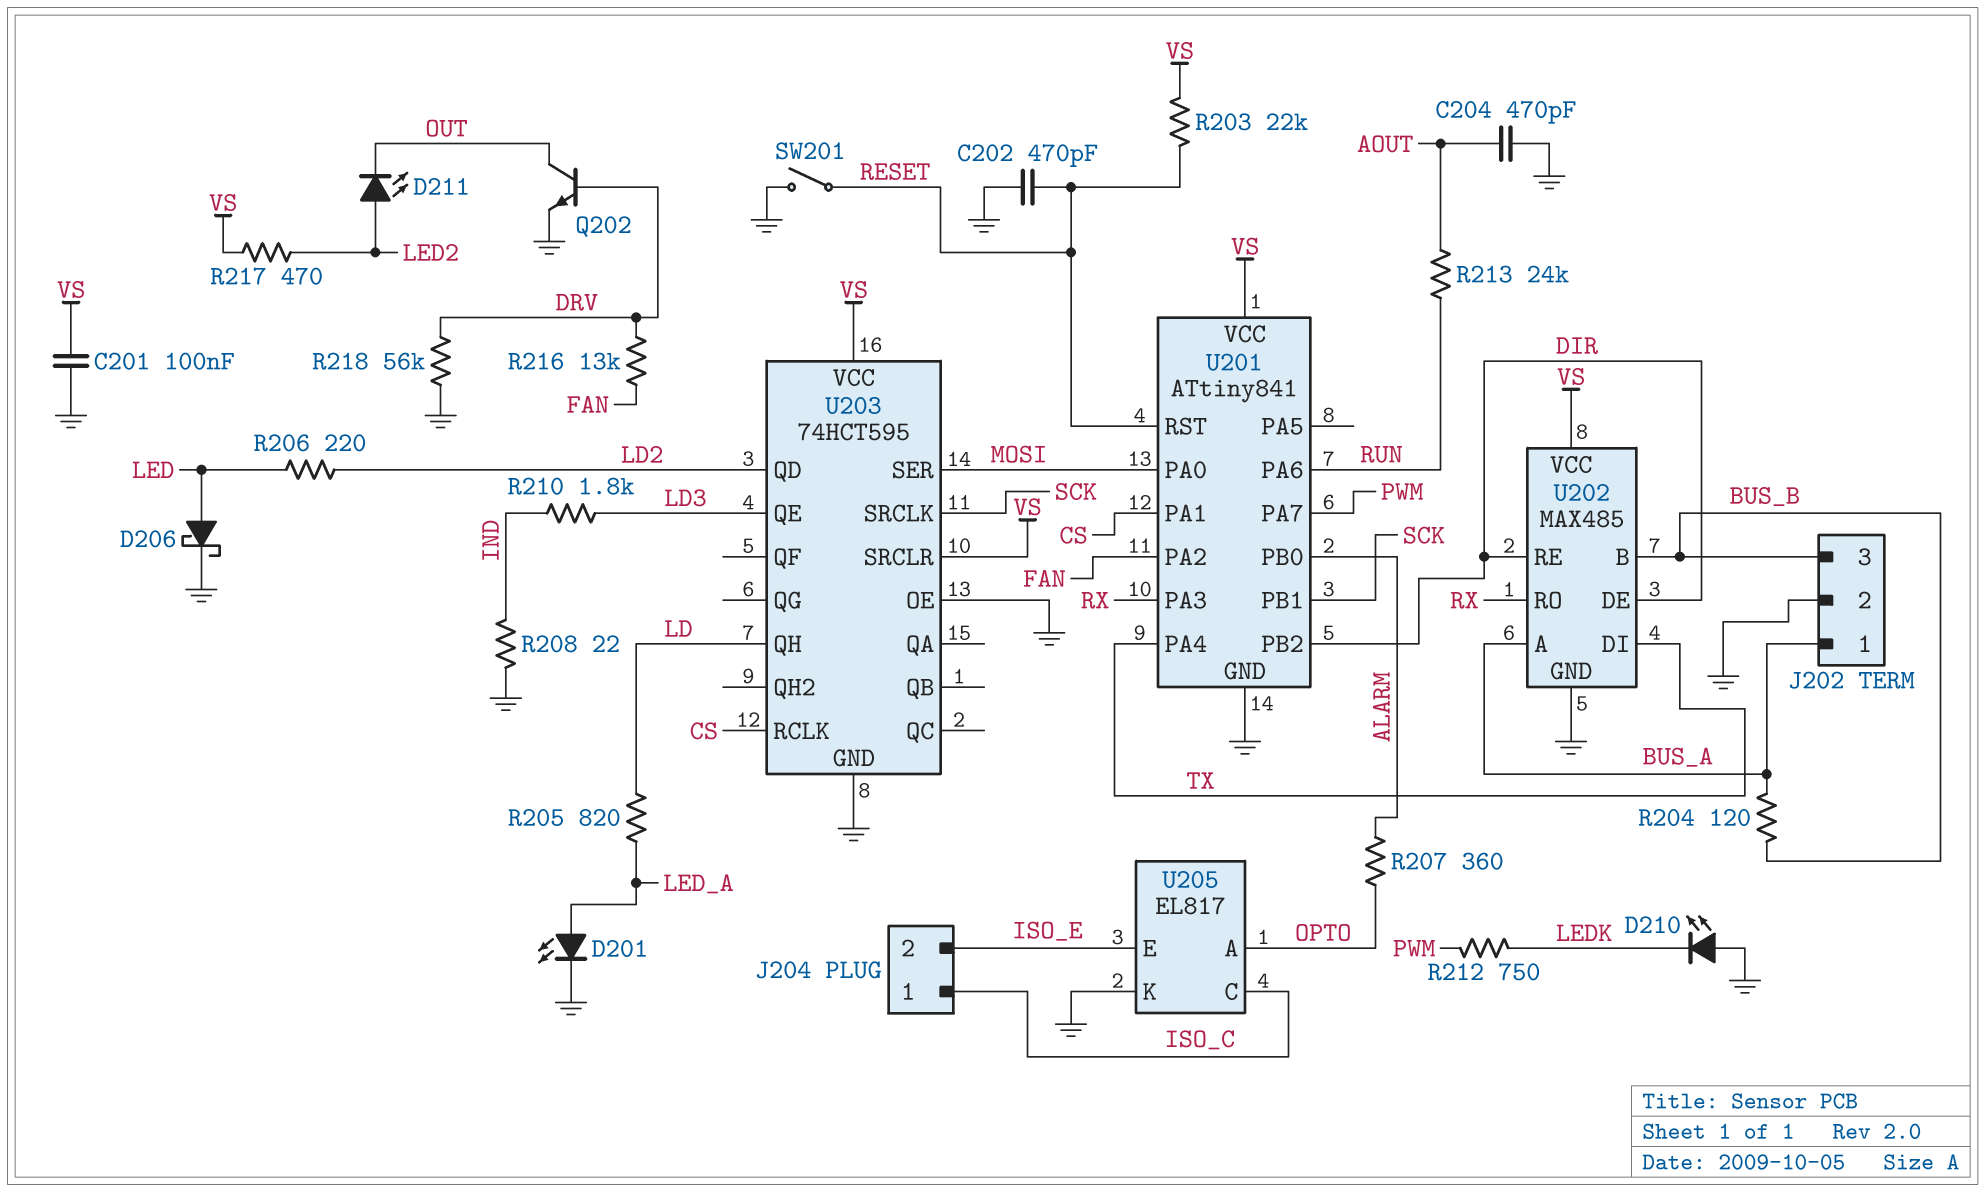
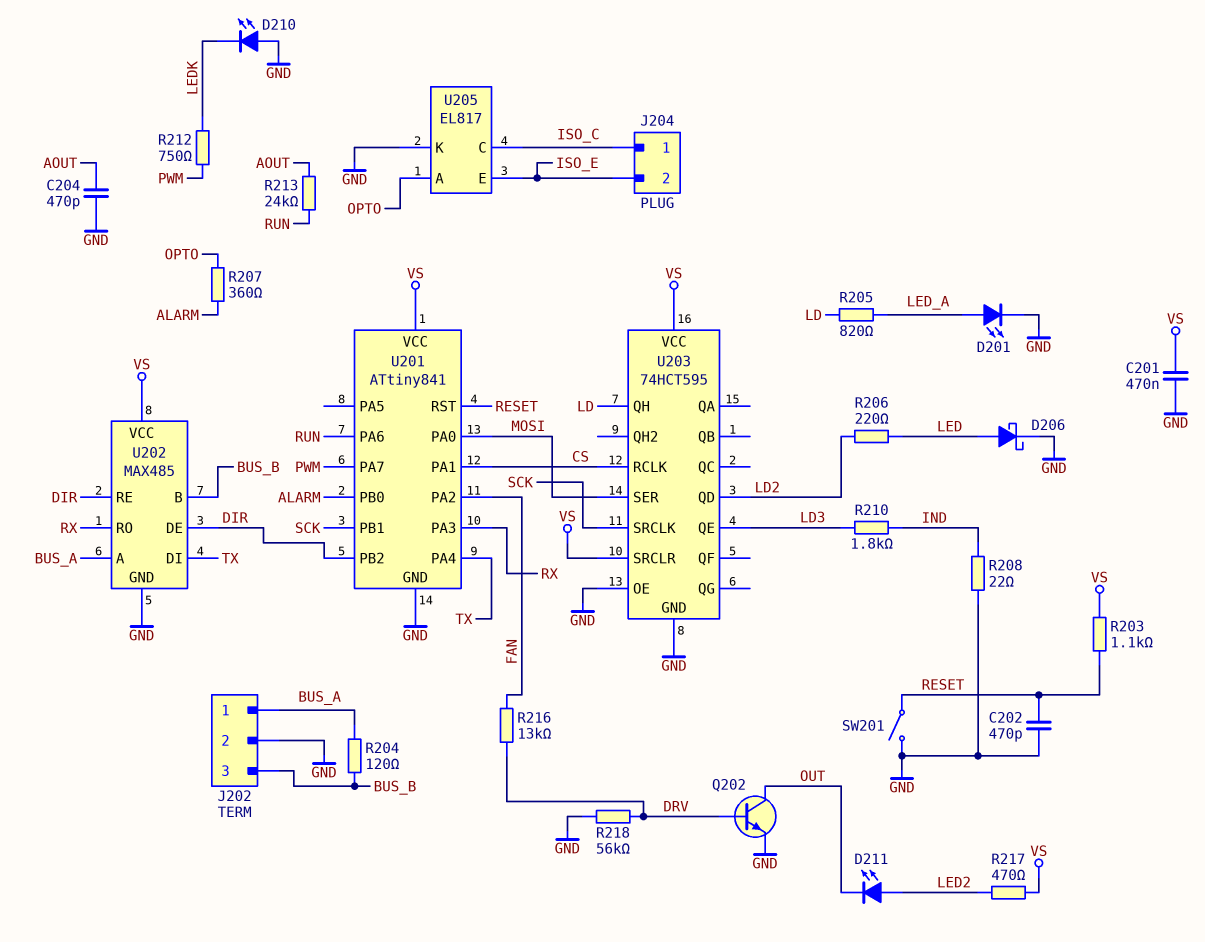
C201: 100nF (GND, VS) -> 470nF (GND, VS)
R203: 22k (RESET, VS) -> 1.1k (RESET, VS)

